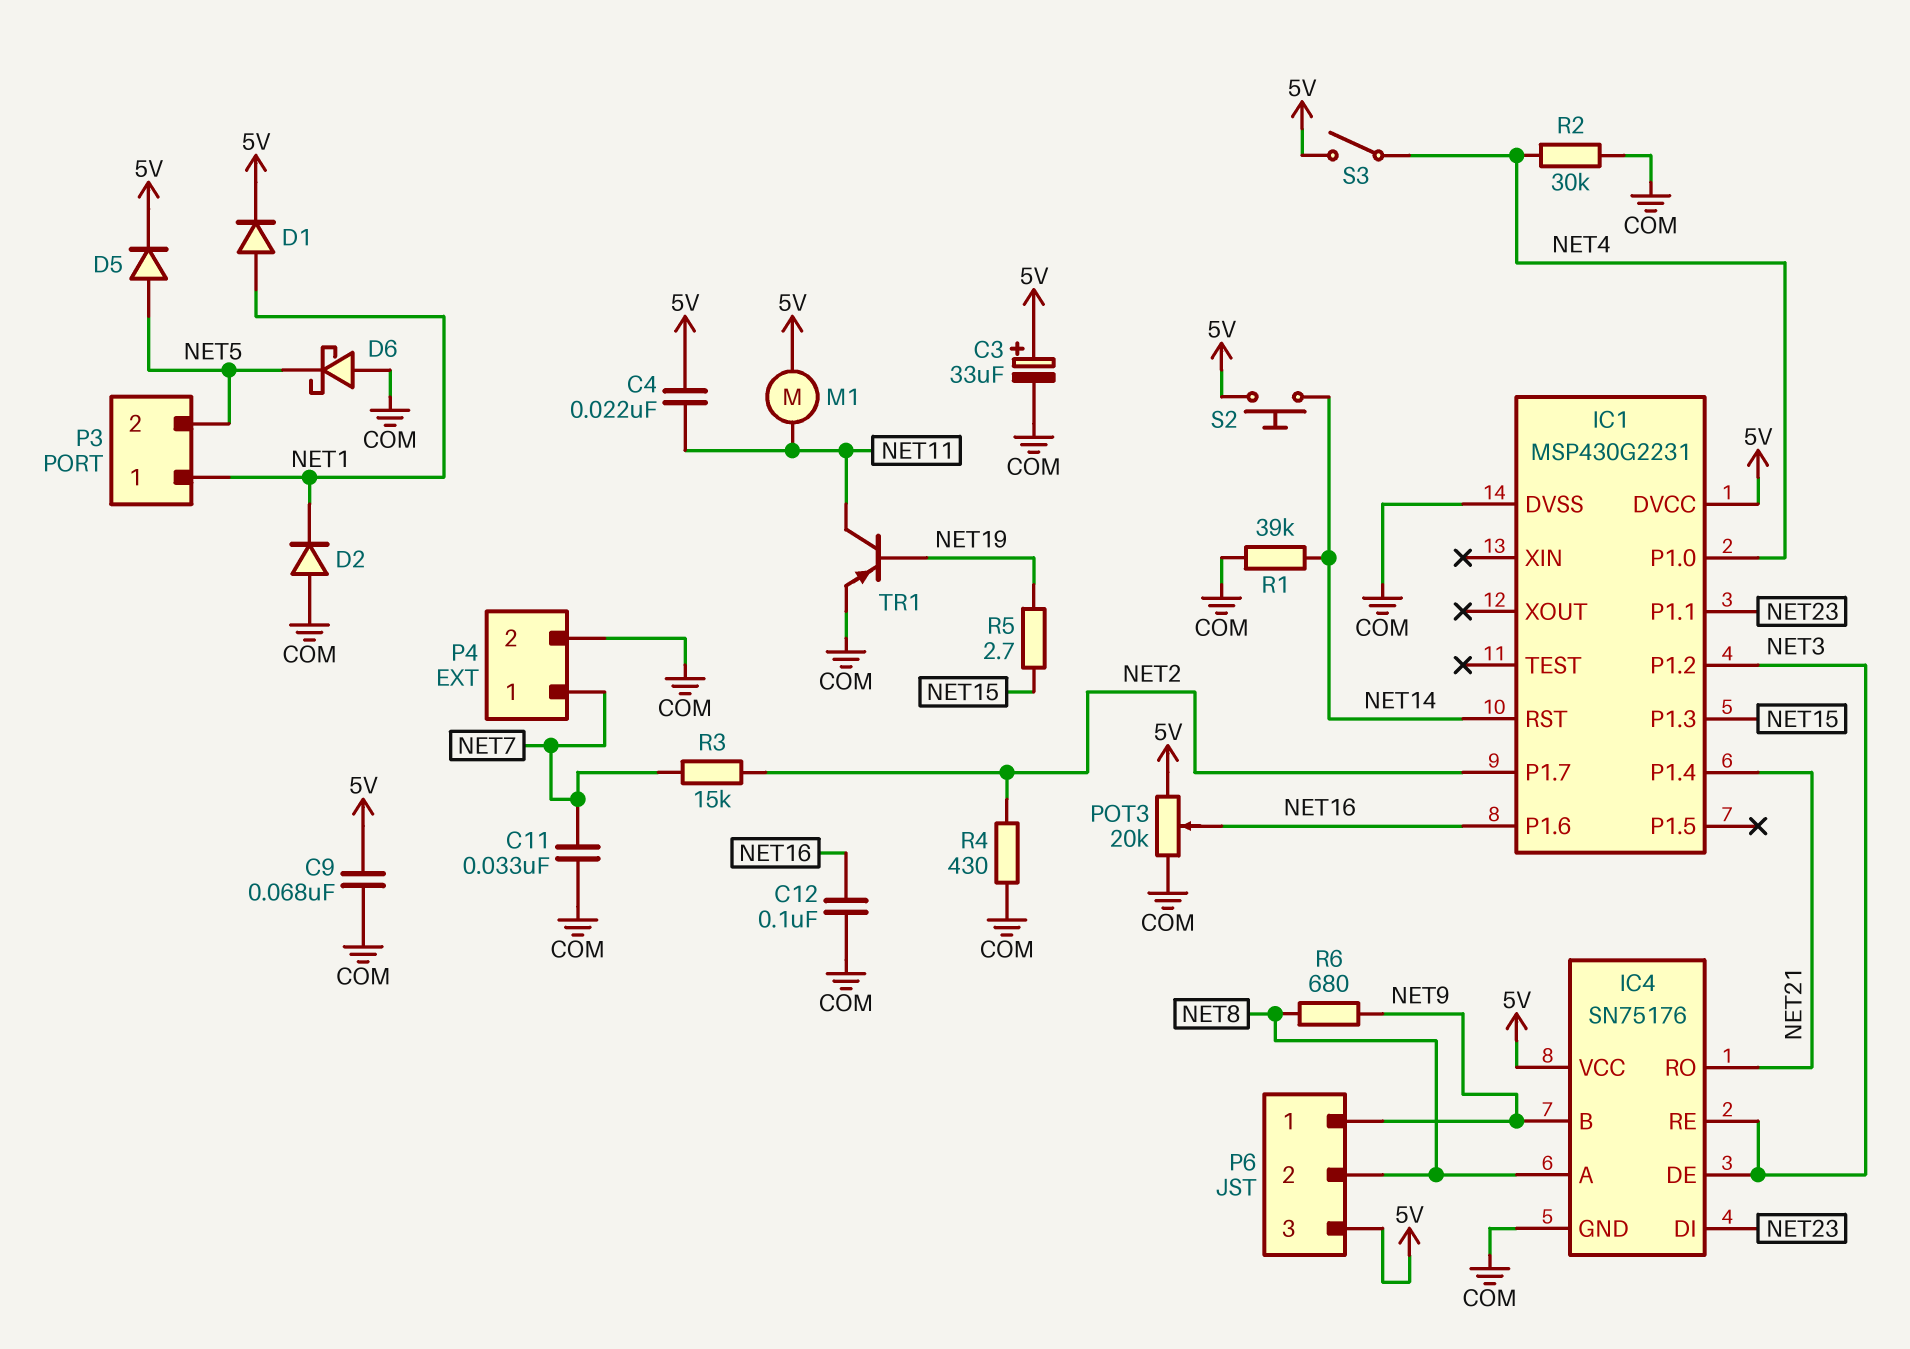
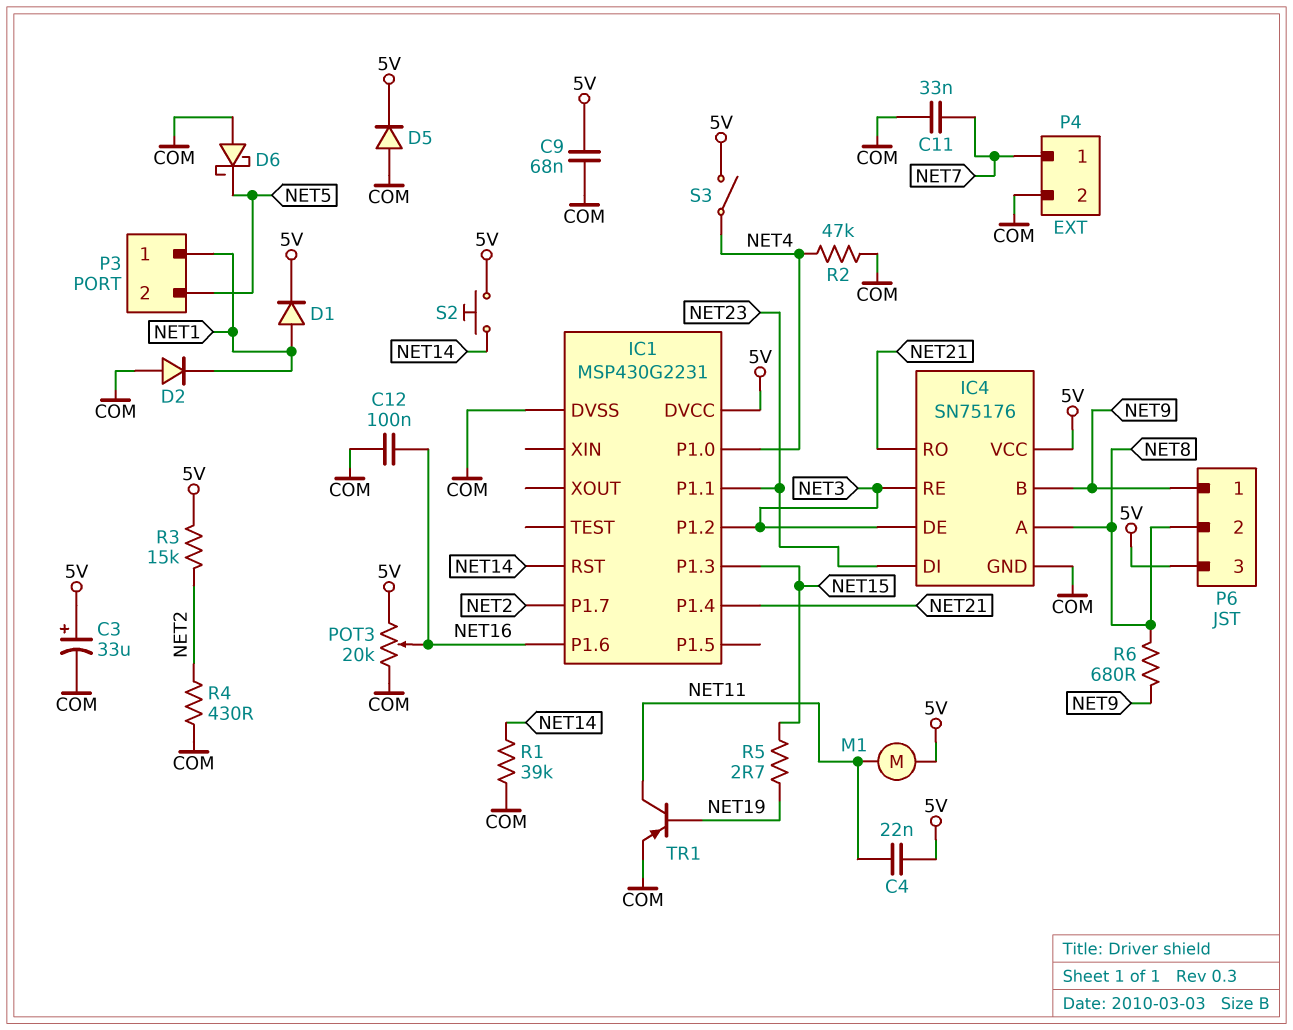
D5: diode (A NET5, K 5V) -> diode (A COM, K 5V)
R2: 30k (COM, NET4) -> 47k (COM, NET4)
R3: 15k (NET2, NET7) -> 15k (5V, NET2)

